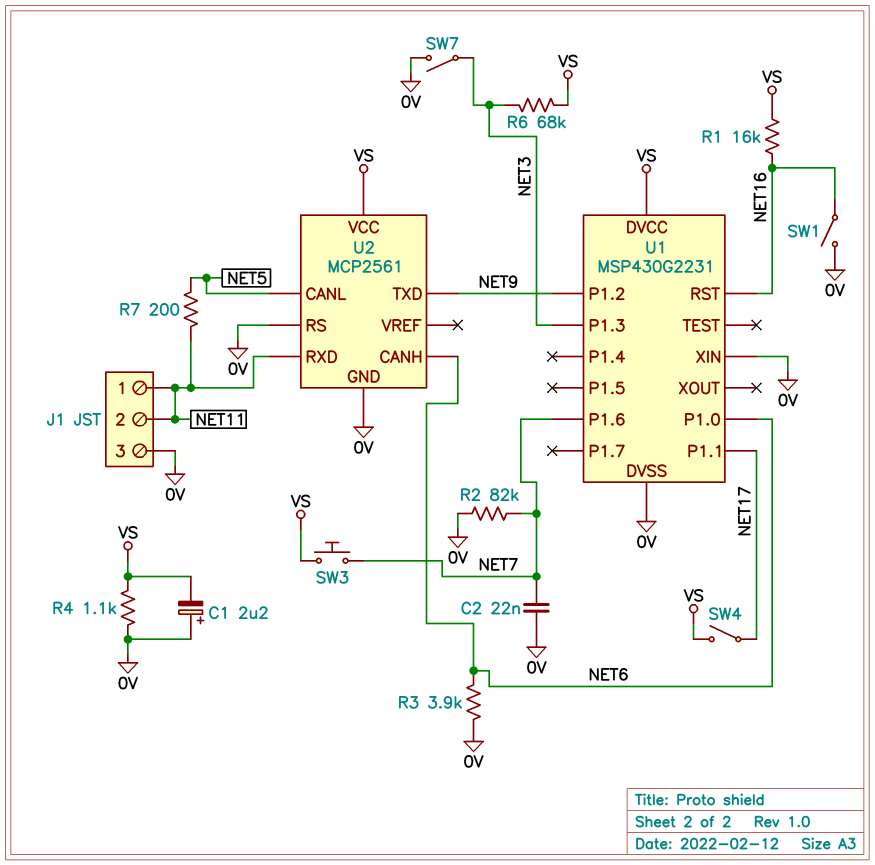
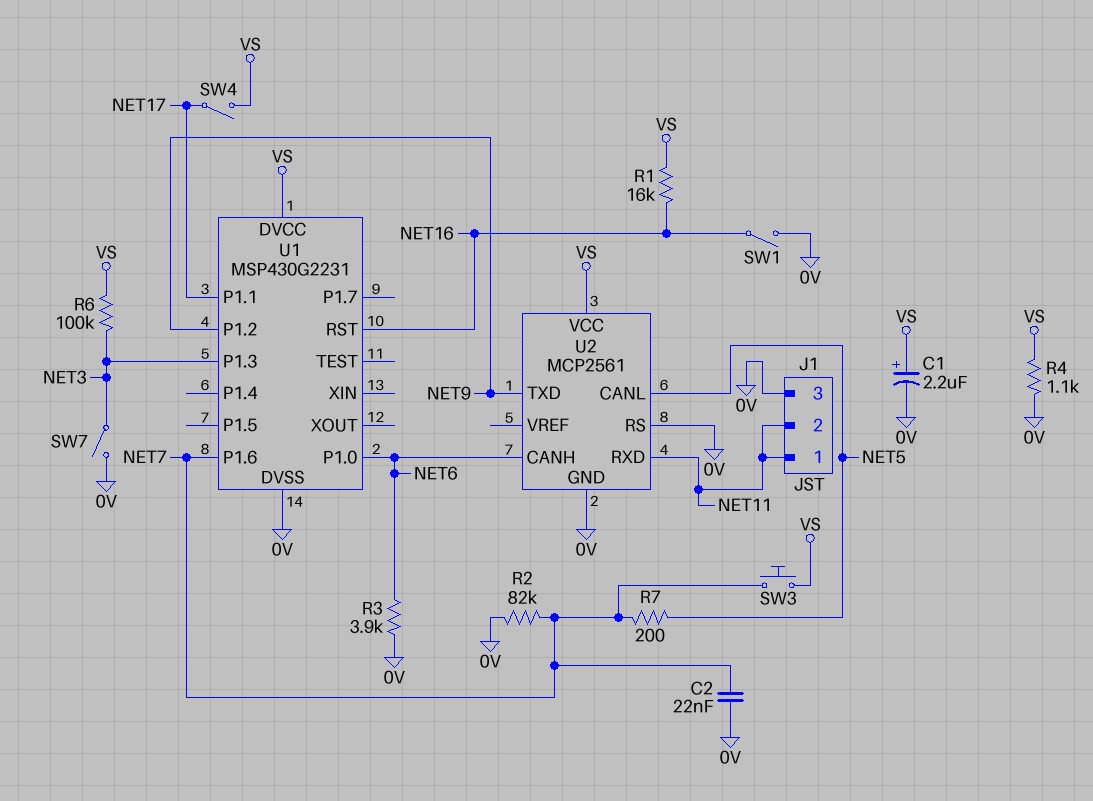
C1: 2.2uF (plus 0V, minus VS) -> 2.2uF (plus VS, minus 0V)
R6: 68k (NET3, VS) -> 100k (NET3, VS)
R7: 200 (NET5, NET11) -> 200 (NET5, NET7)
U1 pin XIN: 0V -> none

